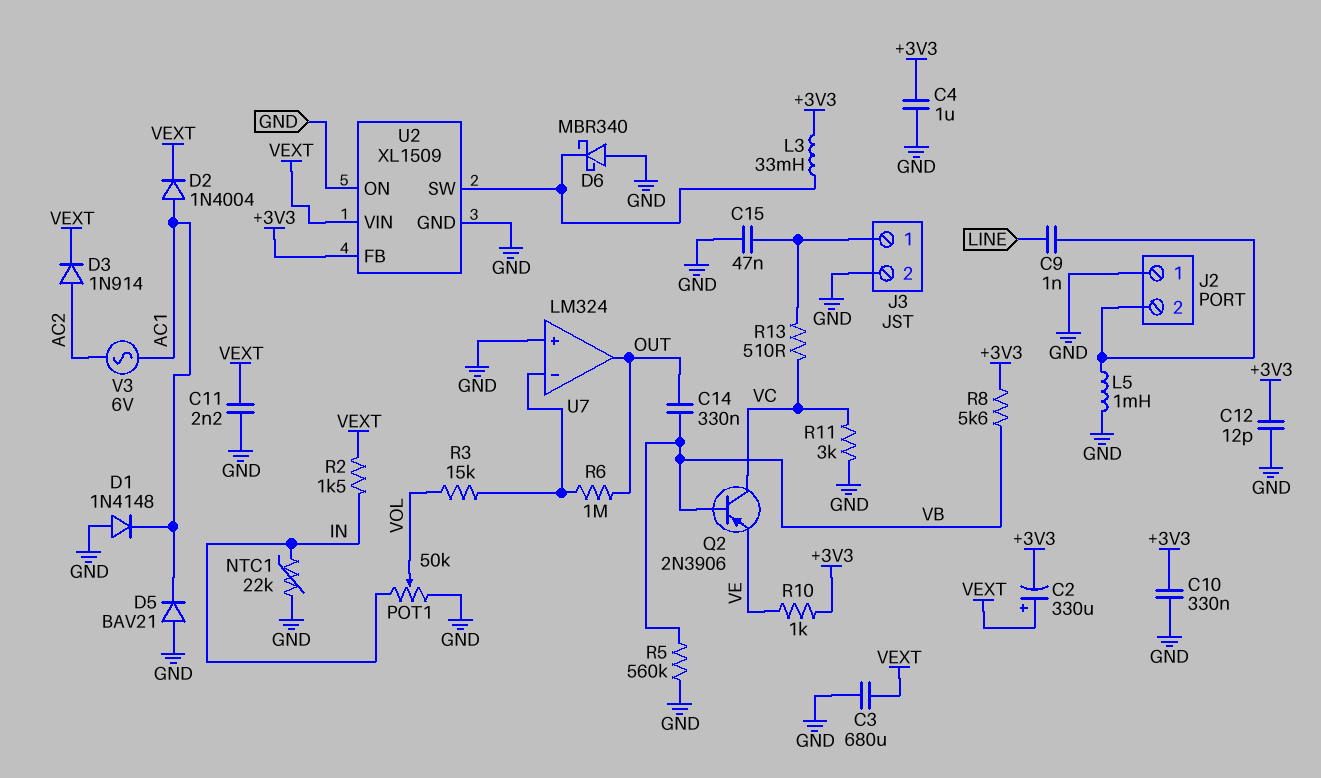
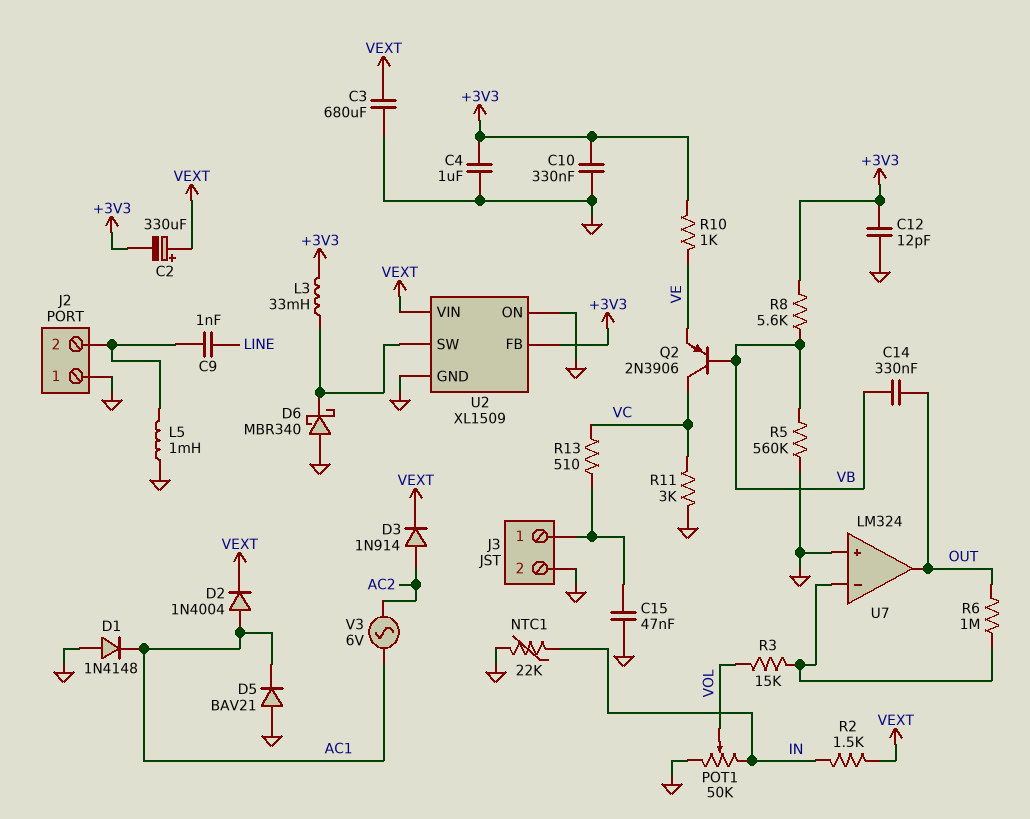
C11: 2.2nF (GND, VEXT) -> none

